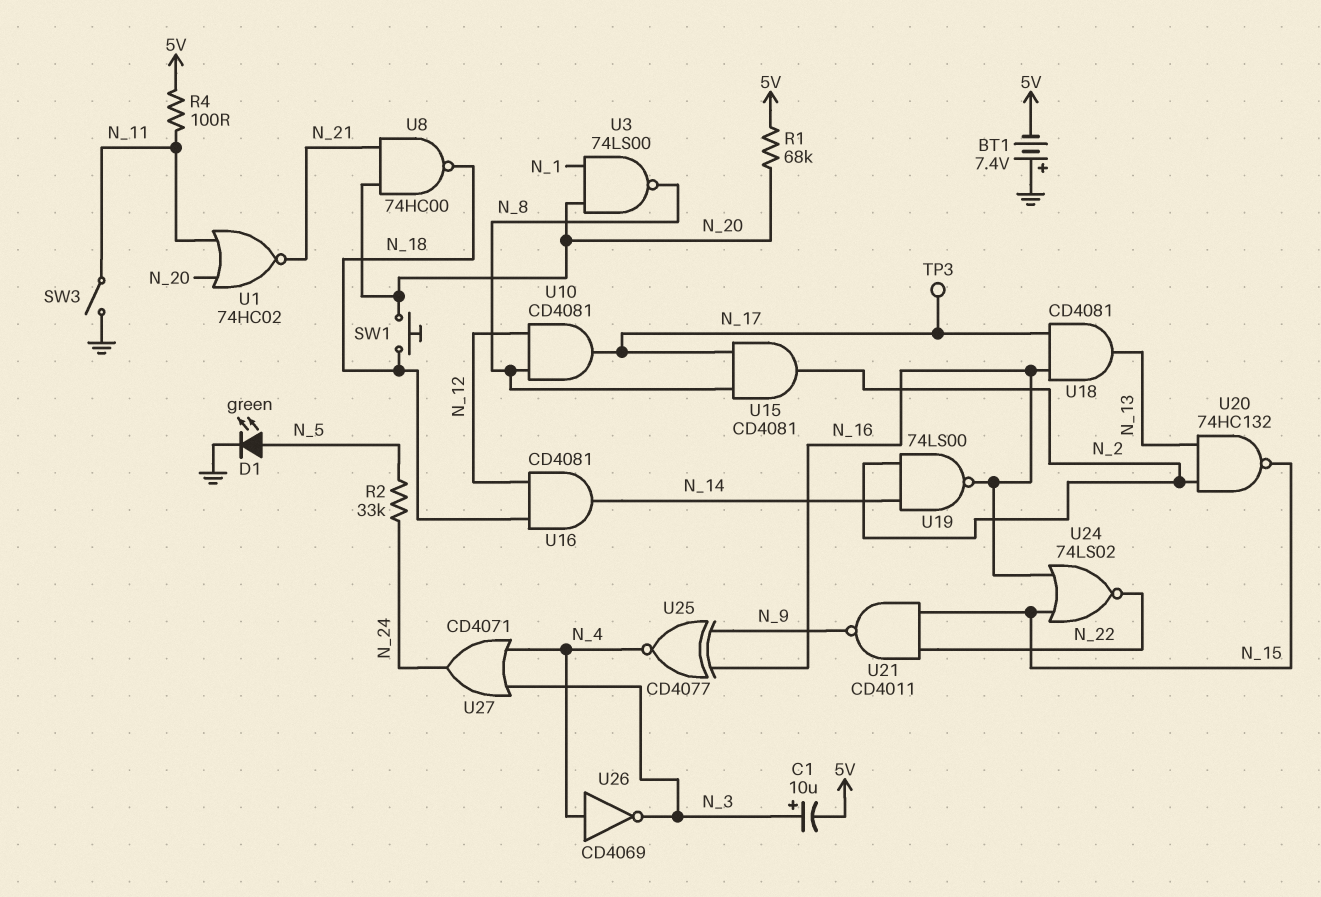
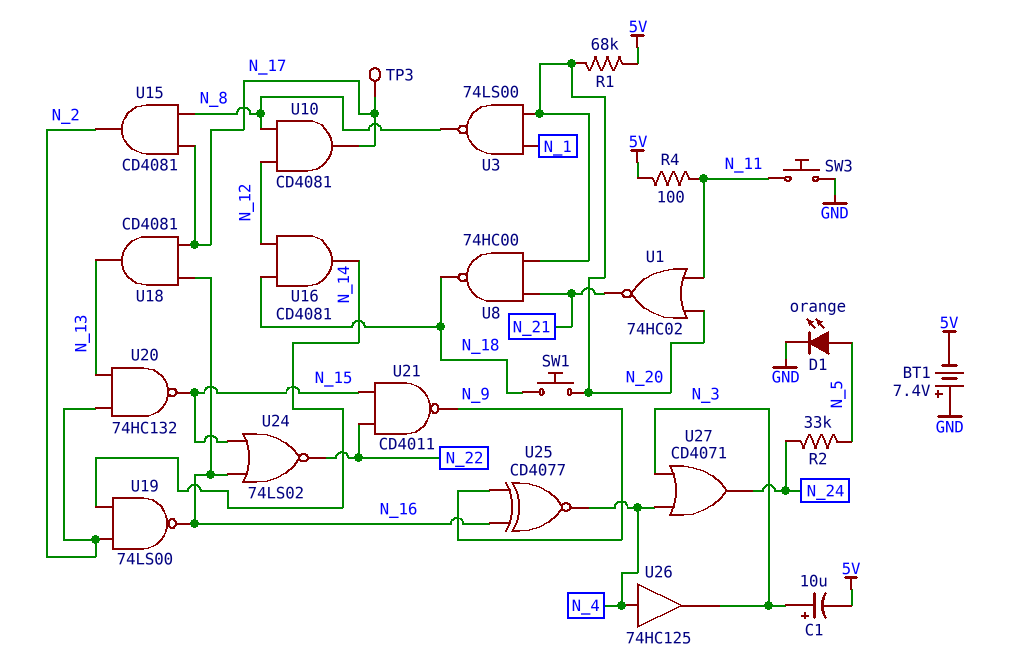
D1: LED green (A N_5, K GND) -> LED orange (A N_5, K GND)
SW3: switch (GND, N_11) -> button (GND, N_11)
U26: NOT CD4069 (in N_4, out N_3) -> buffer 74HC125 (in N_4, out N_3)

